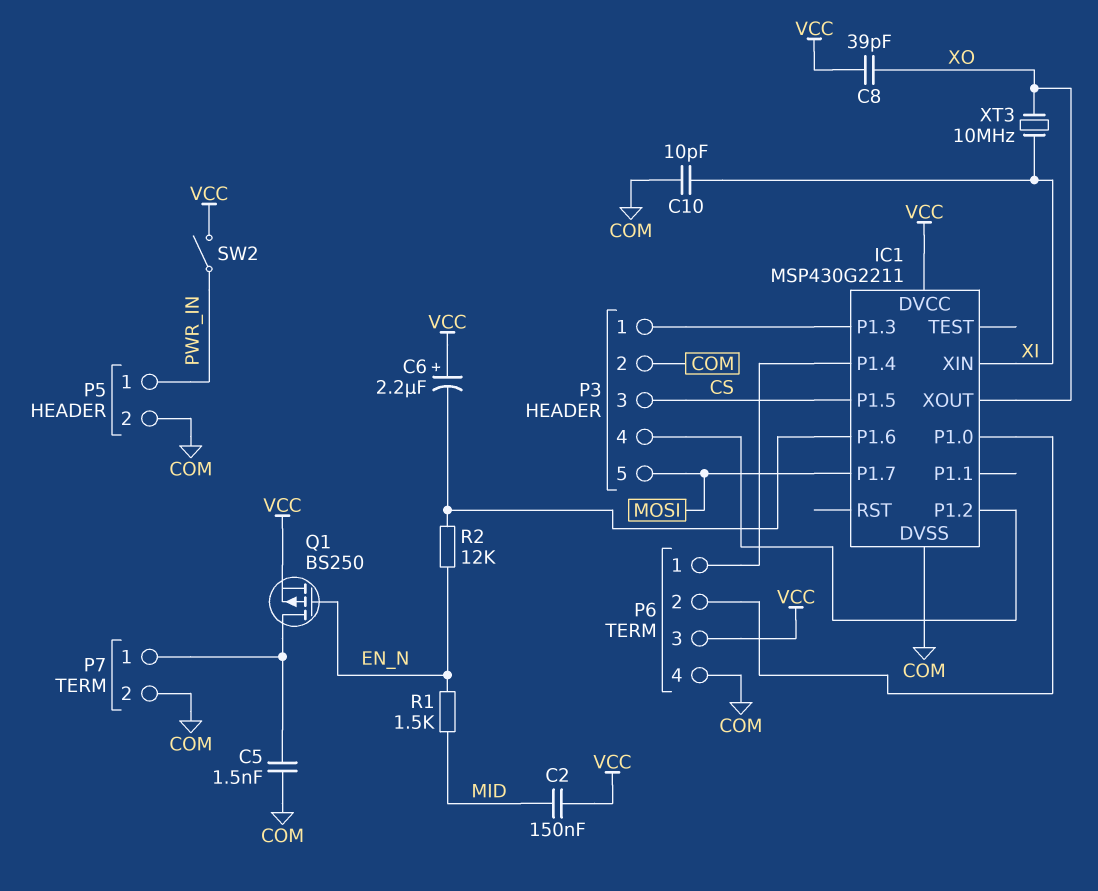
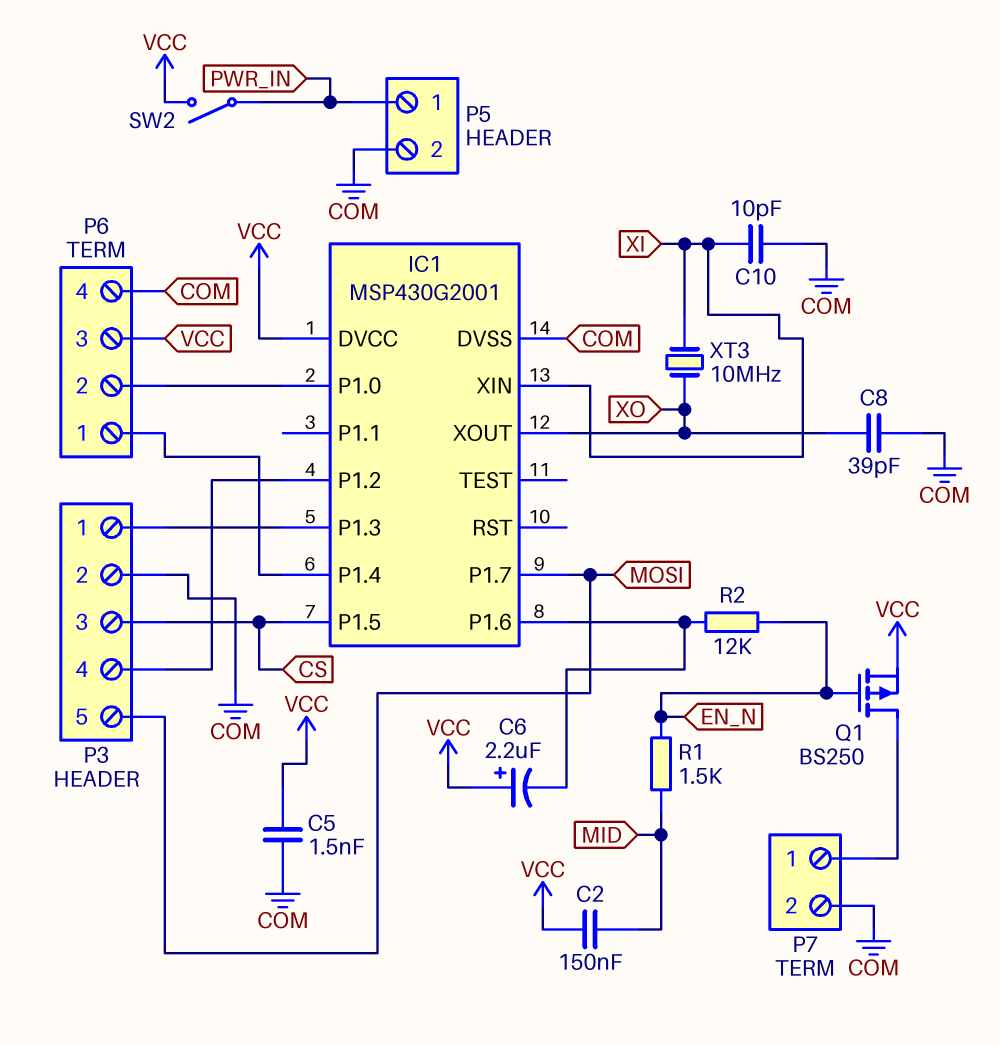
C5: 1.5nF (COM, P7/1) -> 1.5nF (COM, VCC)
C8: 39pF (VCC, XO) -> 39pF (COM, XO)
IC1: MSP430G2211 -> MSP430G2001

